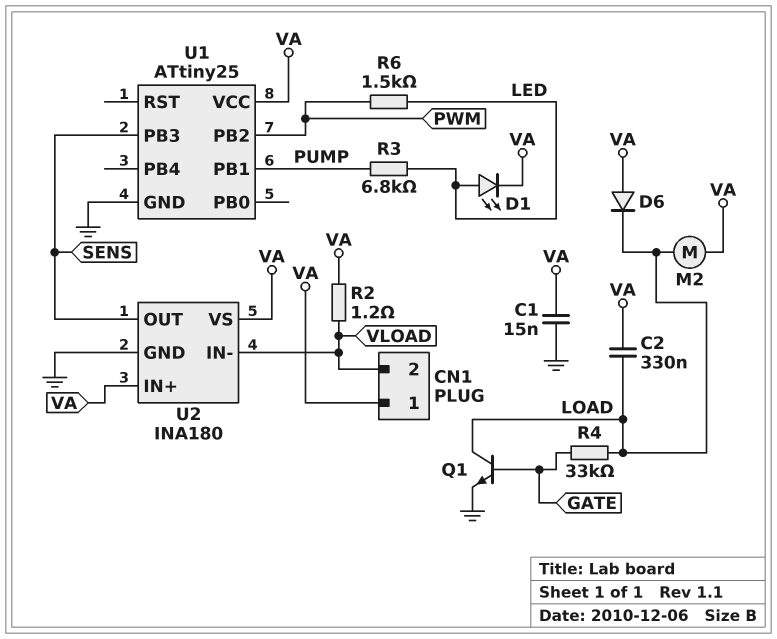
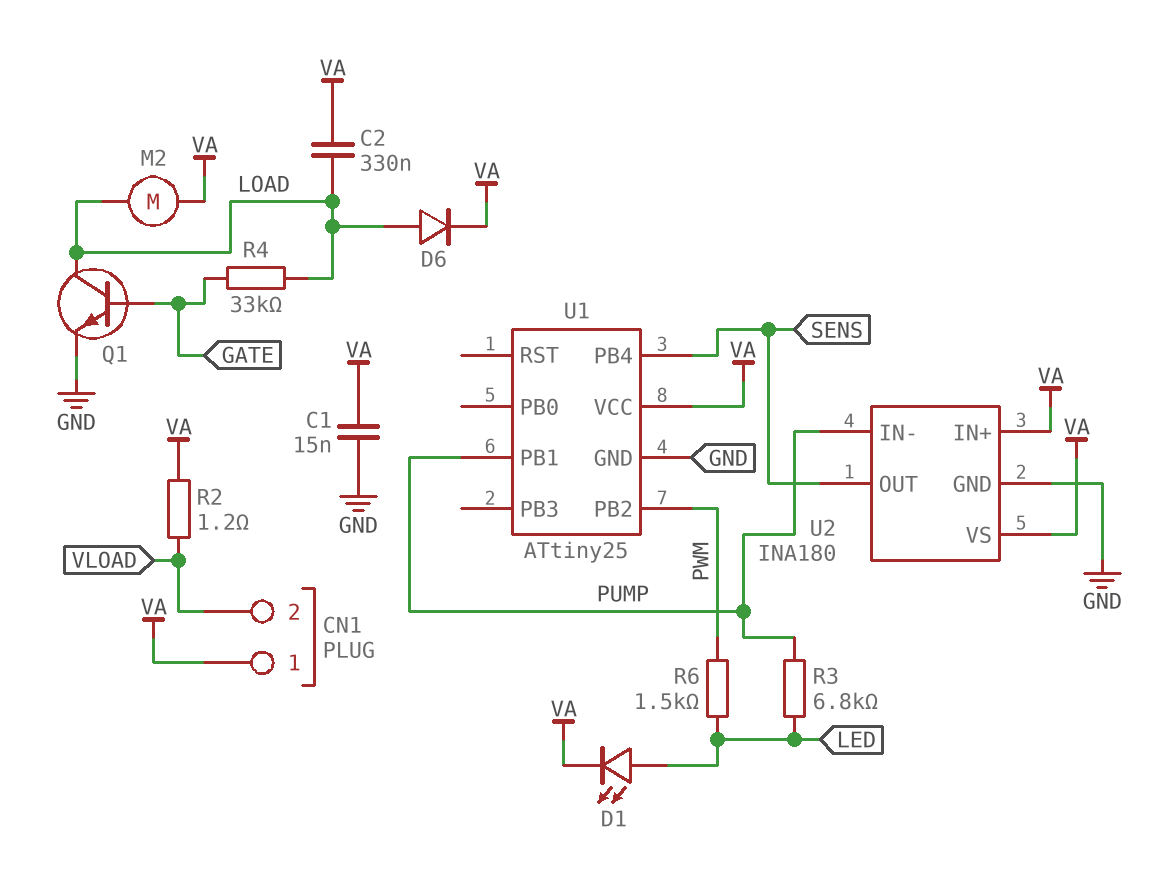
D6: diode (A VA, K LOAD) -> diode (A LOAD, K VA)
U1 pin PB3: SENS -> none
U1 pin PB4: none -> SENS
U2 pin IN-: VLOAD -> PUMP

